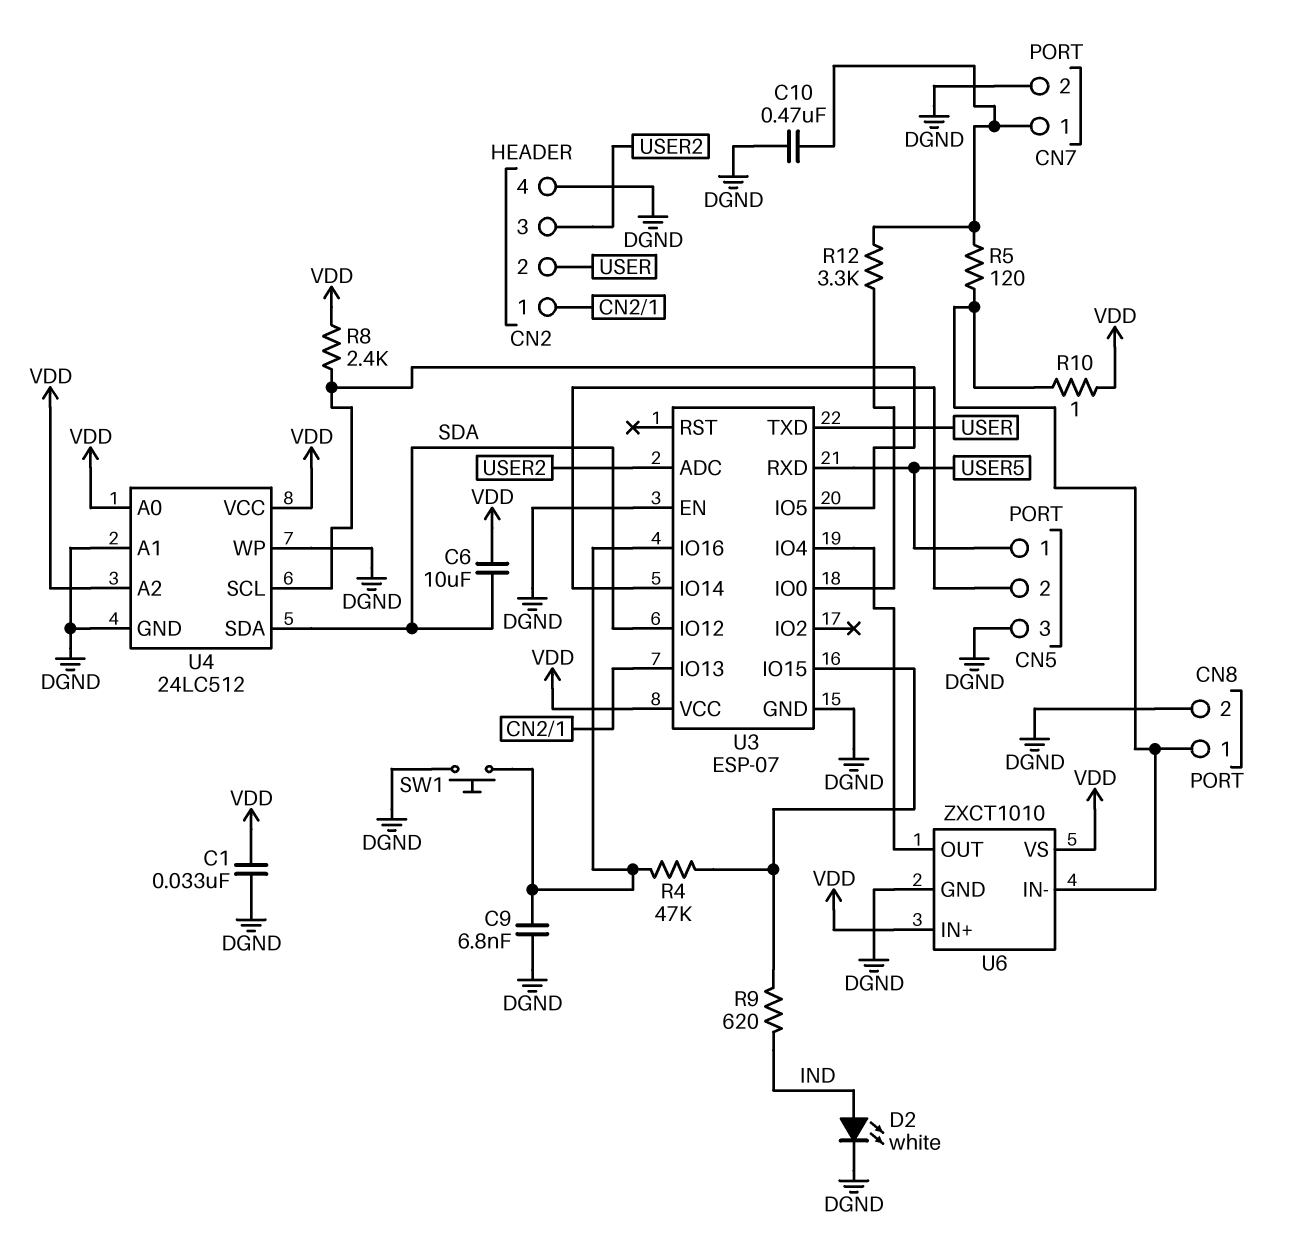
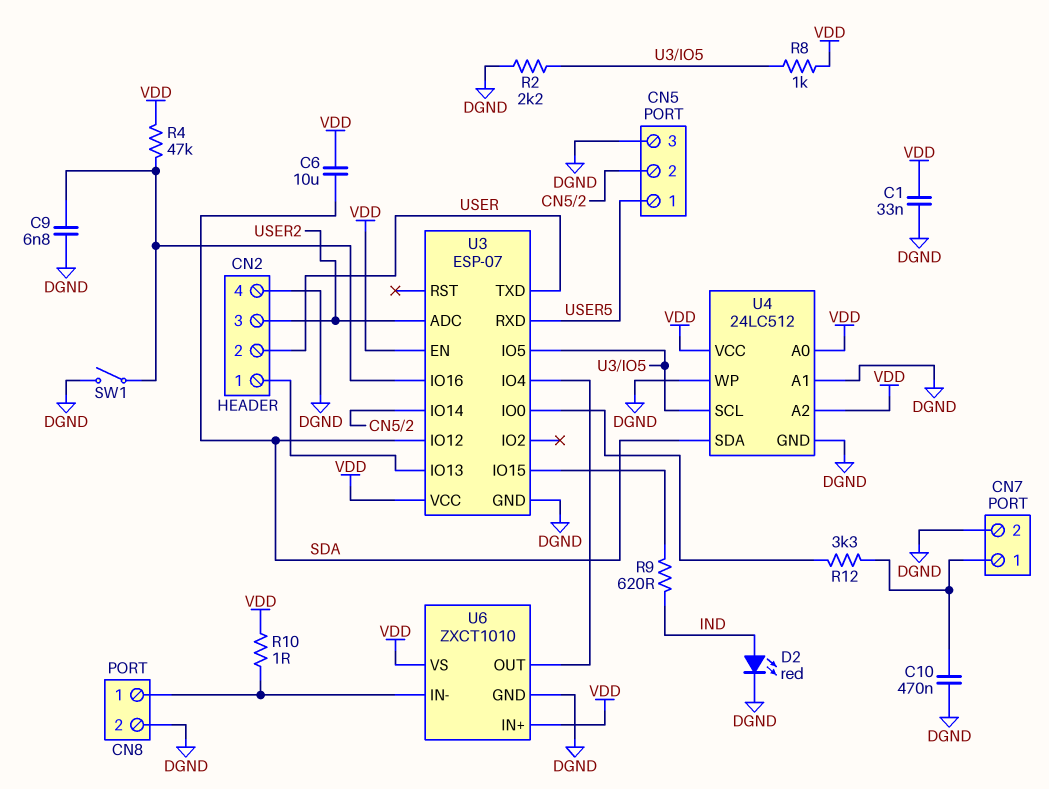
D2: LED white (A IND, K DGND) -> LED red (A IND, K DGND)
R2: none -> 2.2k (DGND, U3/IO5)
R4: 47k (U3/IO15, U3/IO16) -> 47k (U3/IO16, VDD)
R5: 120 (CN7/1, CN8/1) -> none
R8: 2.4k (U3/IO5, VDD) -> 1k (U3/IO5, VDD)
SW1: button (DGND, U3/IO16) -> switch (DGND, U3/IO16)
U3 pin EN: DGND -> VDD

